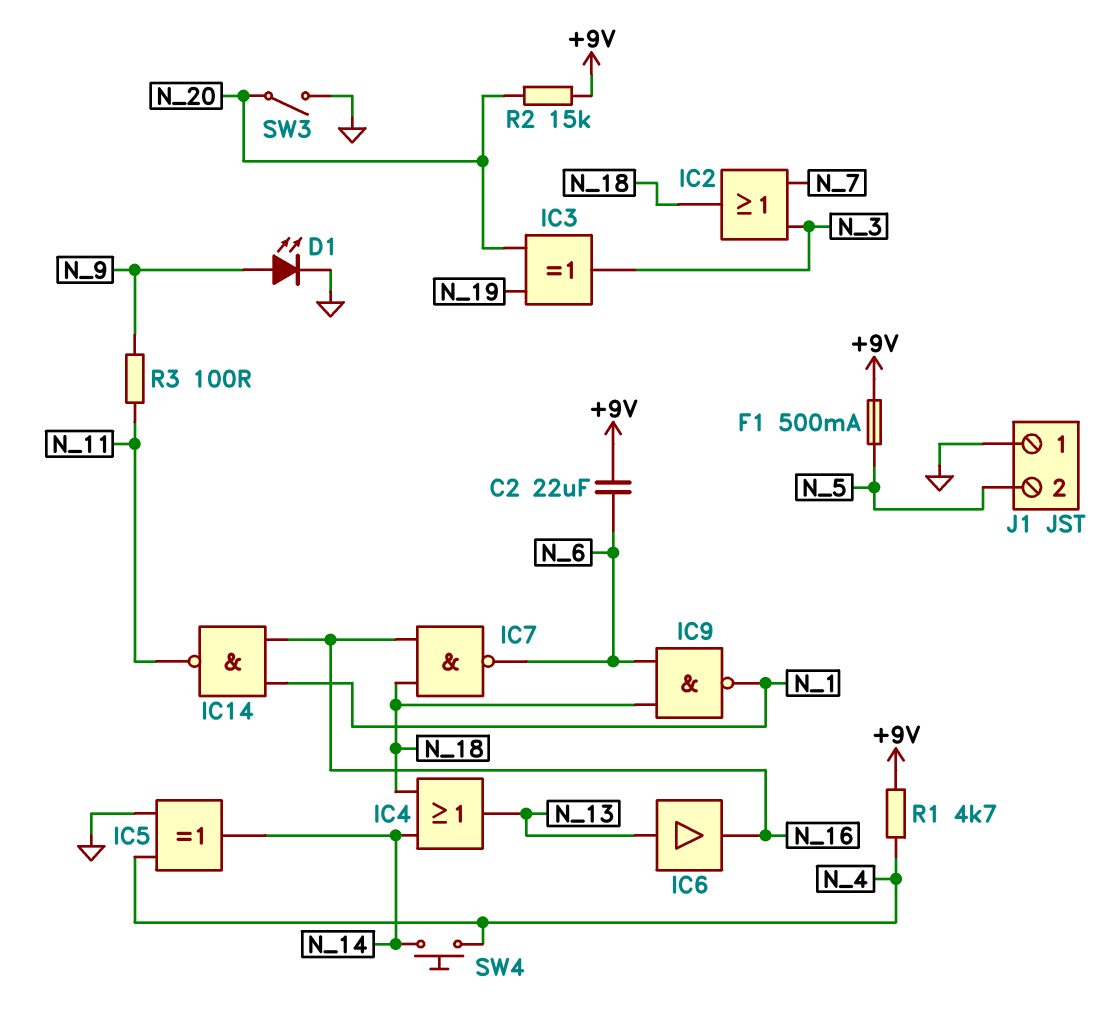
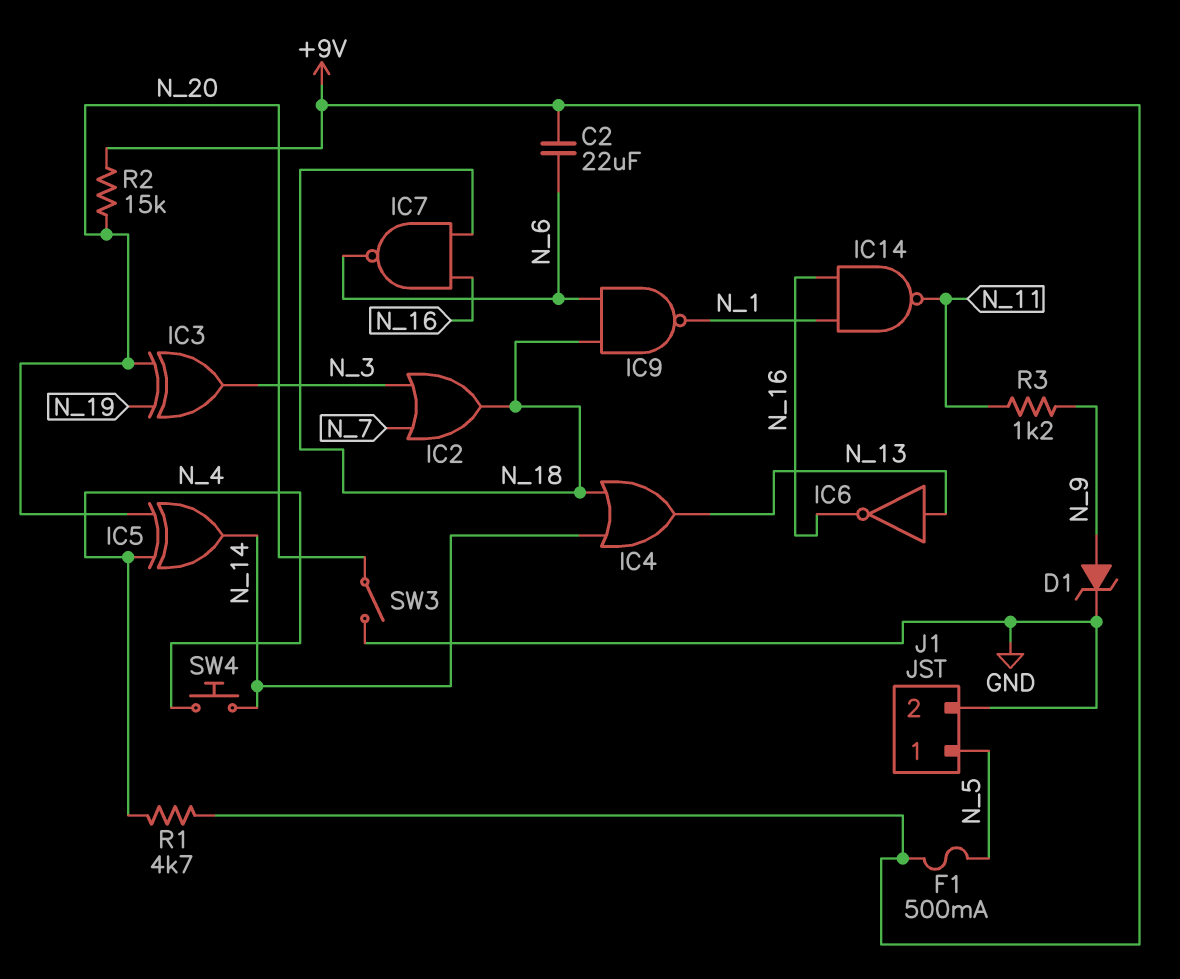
D1: LED (A N_9, K GND) -> zener (A N_9, K GND)
IC5: XOR (in GND, in N_4, out N_14) -> XOR (in N_4, in N_20, out N_14)
IC6: buffer (in N_13, out N_16) -> NOT (in N_13, out N_16)
J1 pin 1: GND -> N_5
J1 pin 2: N_5 -> GND
R3: 100 (N_9, N_11) -> 1.2k (N_9, N_11)

